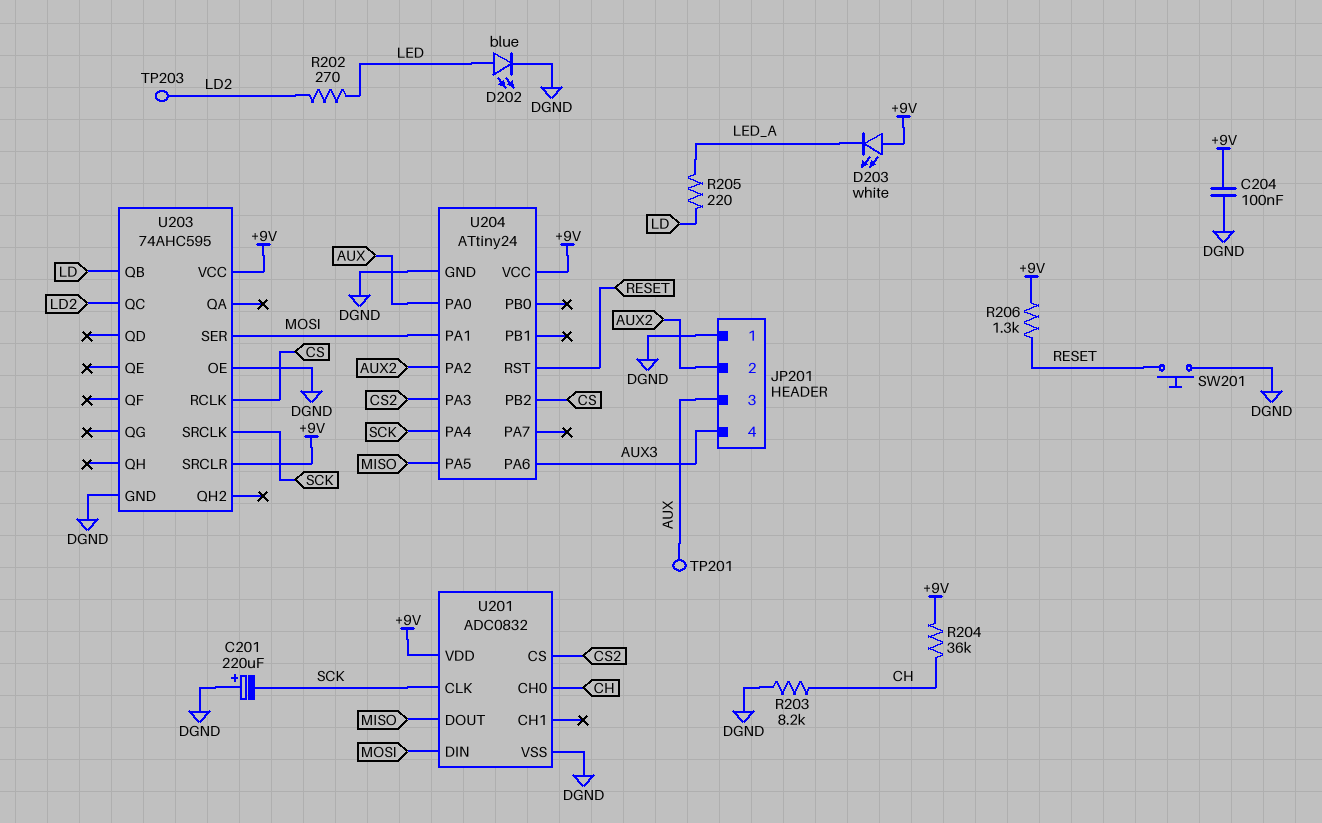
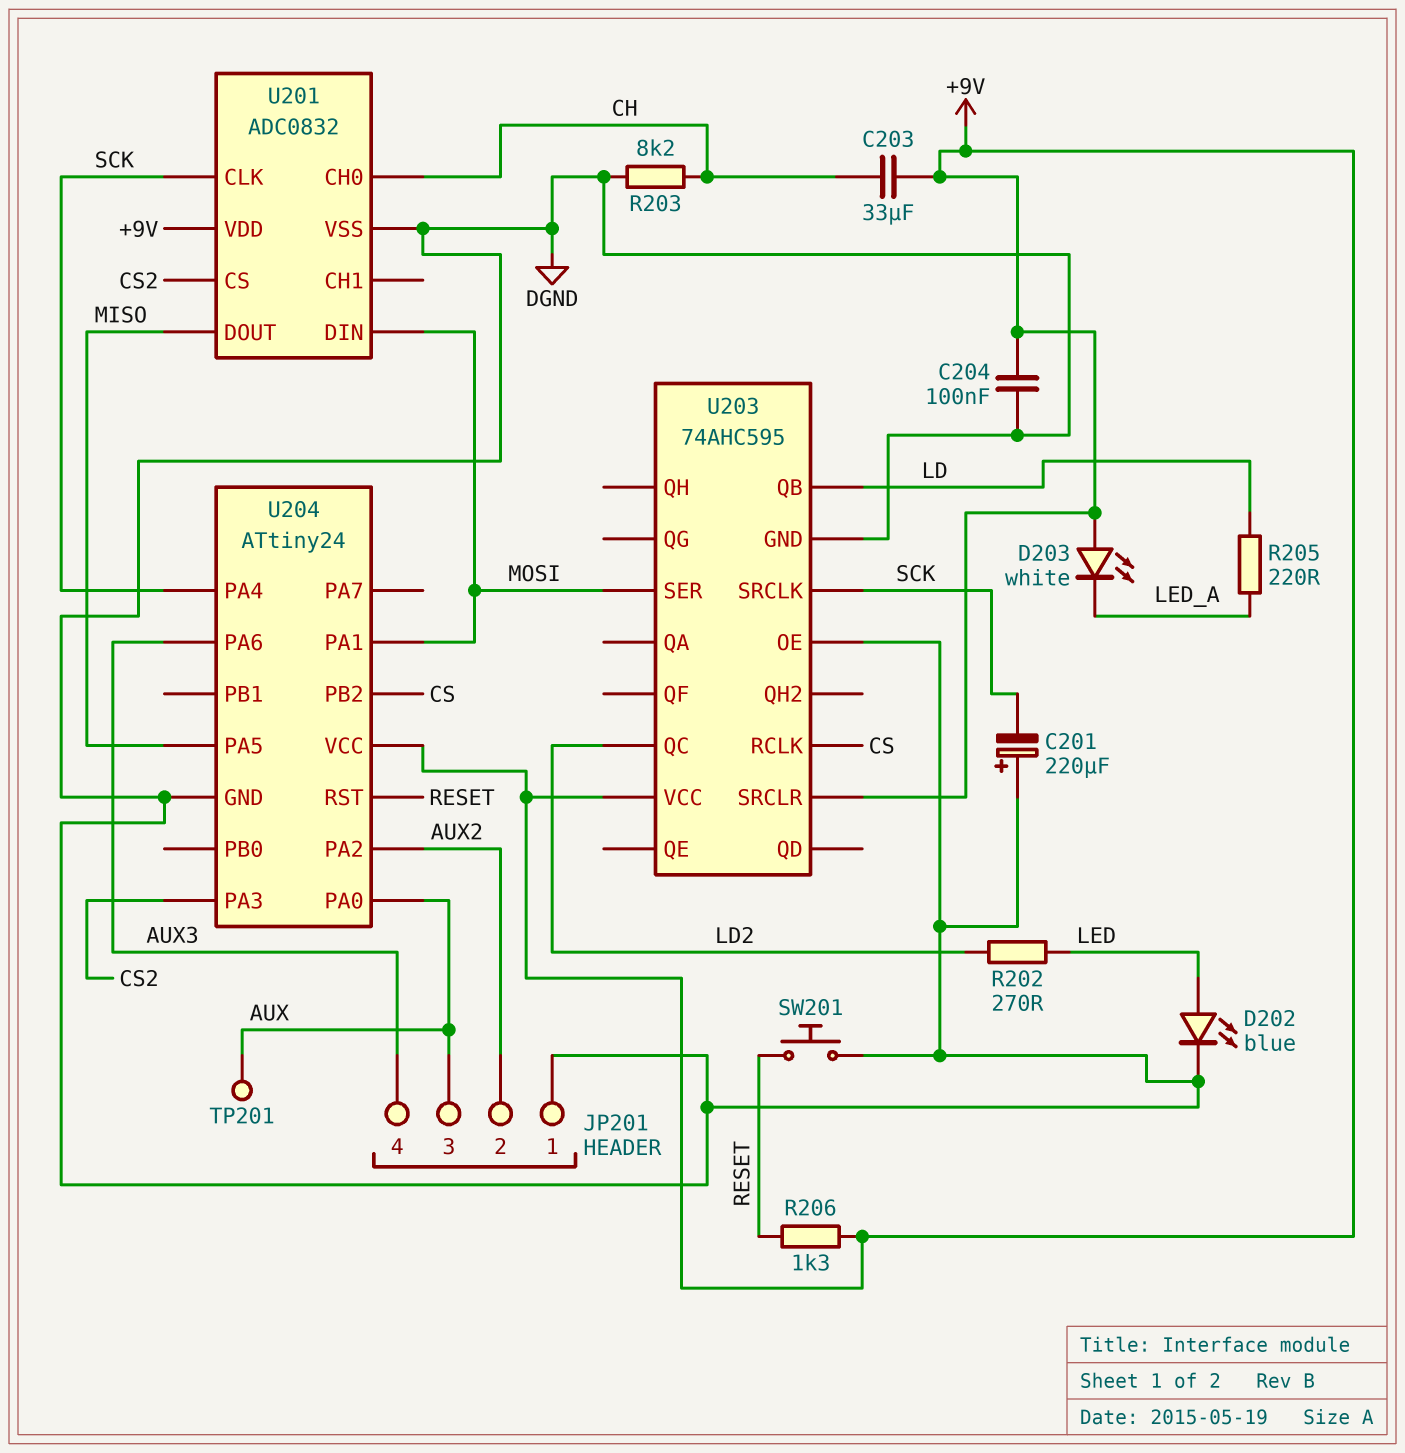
C203: none -> 33uF (+9V, CH)
R204: 36k (+9V, CH) -> none
TP203: test point (LD2) -> none

